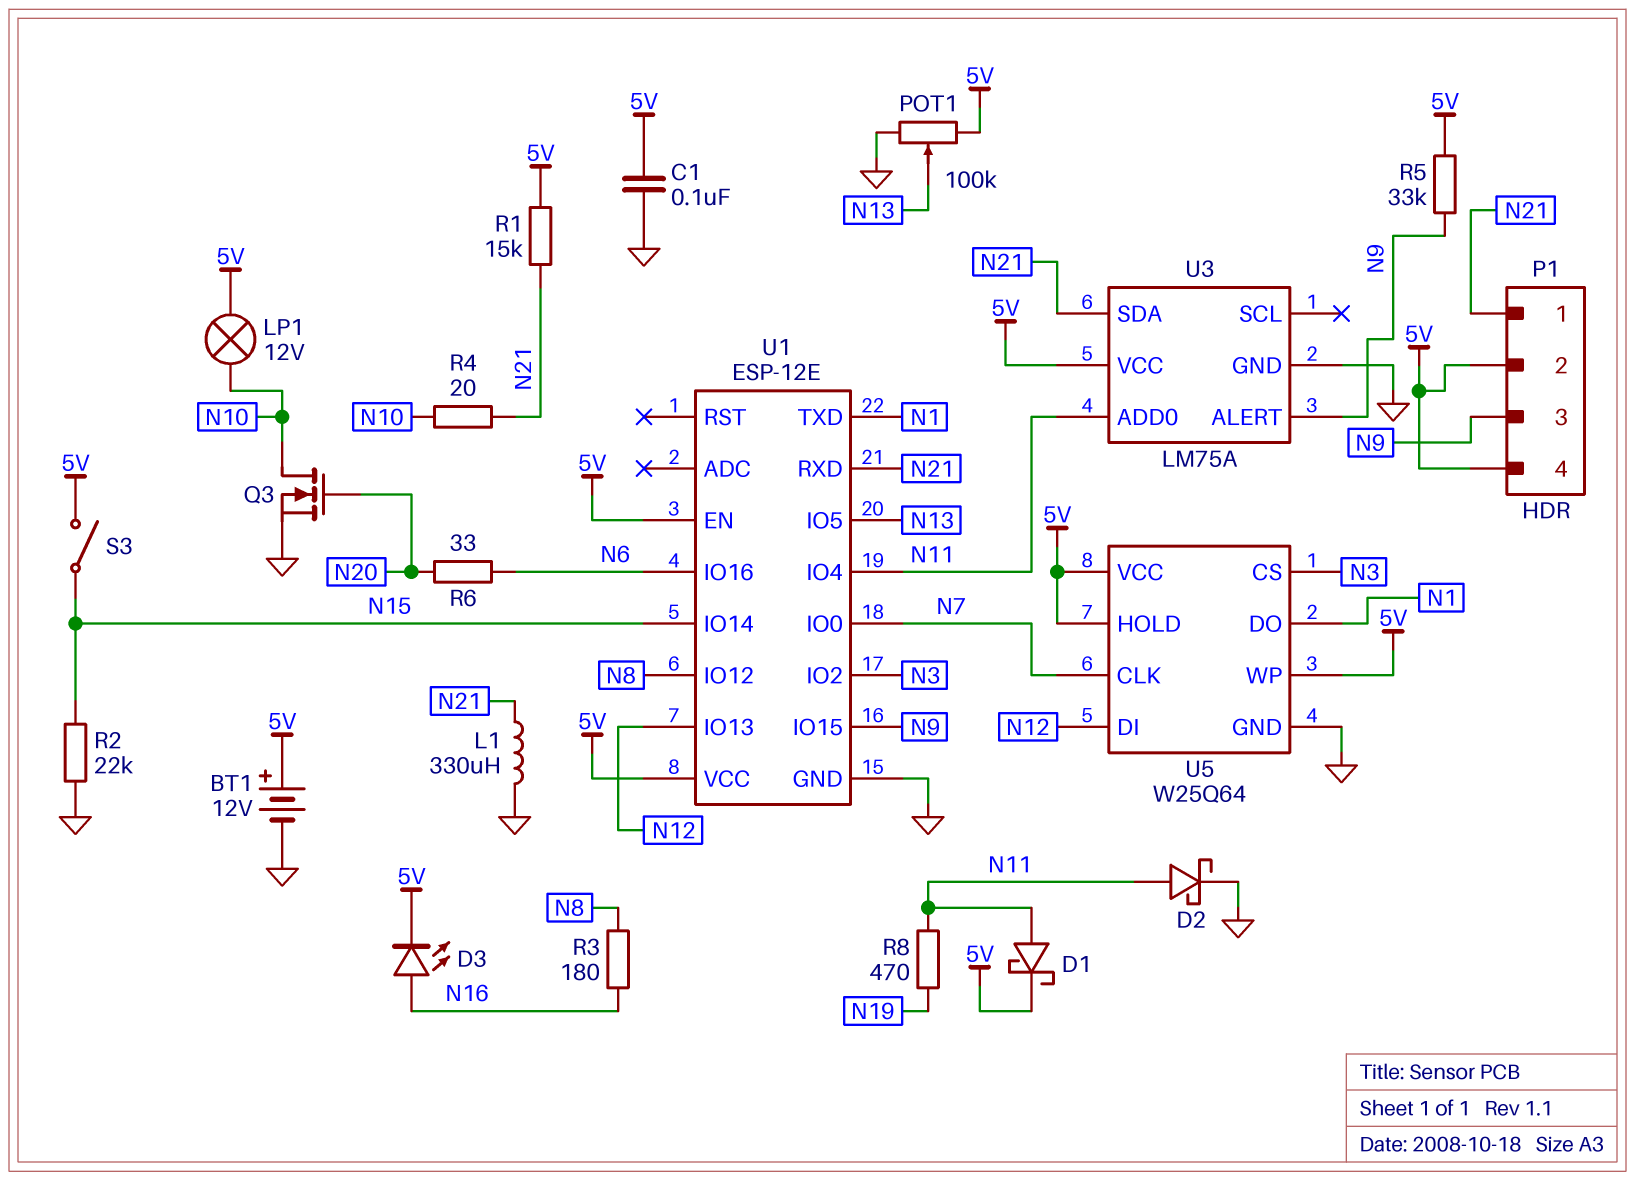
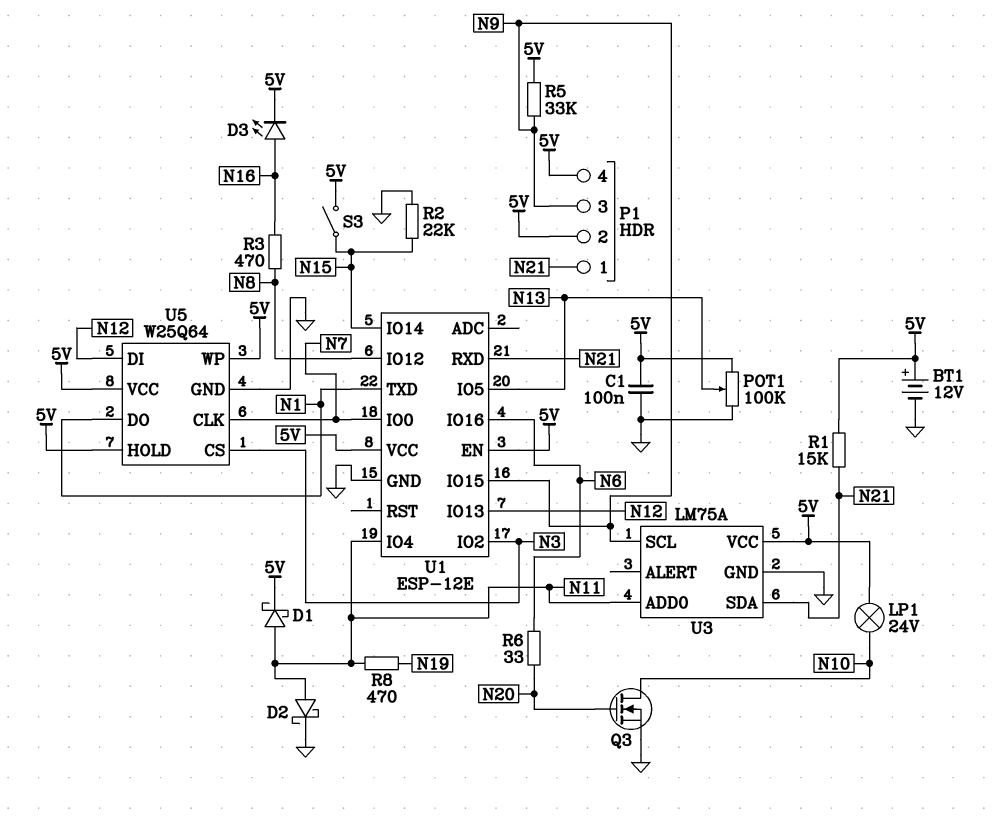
L1: 330uH (GND, N21) -> none
LP1: lamp 12V (5V, N10) -> lamp 24V (5V, N10)
R3: 180 (N8, N16) -> 470 (N8, N16)
R4: 20 (N10, N21) -> none
U3 pin ALERT: N9 -> none
U3 pin SCL: none -> N9

